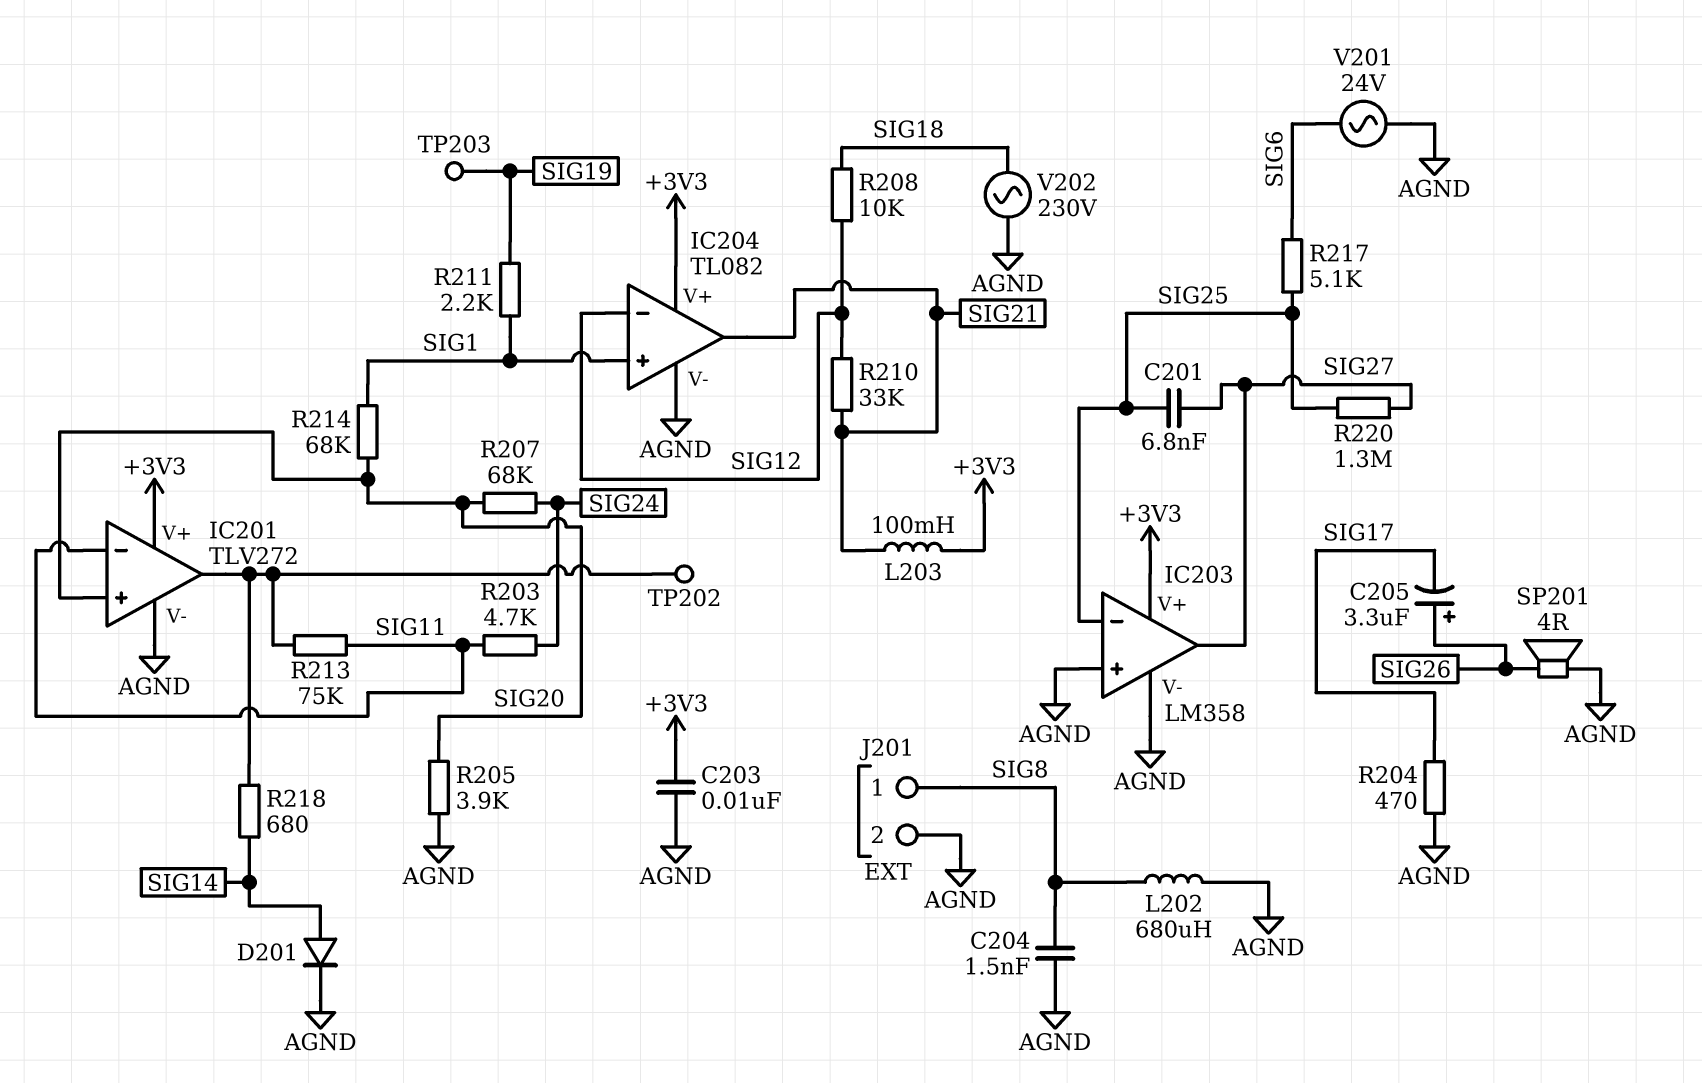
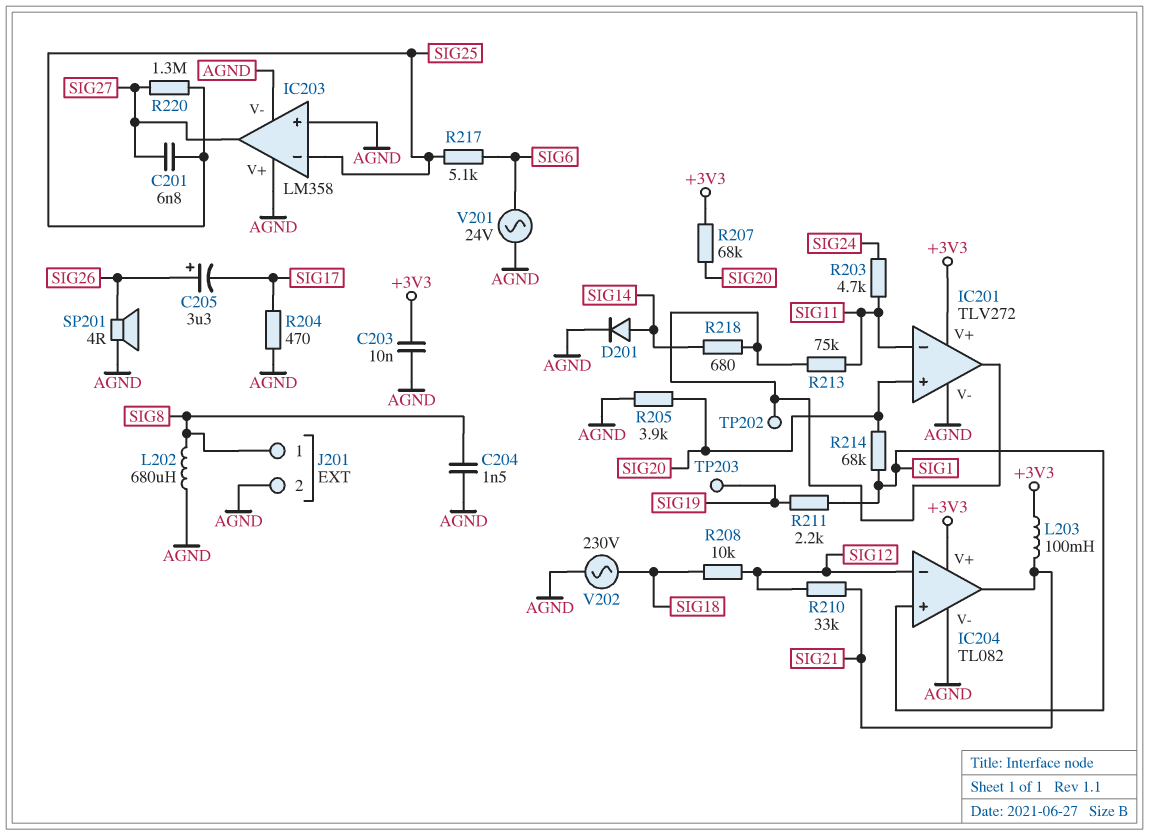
IC203 pin V+: +3V3 -> AGND
R207: 68k (SIG20, SIG24) -> 68k (+3V3, SIG20)

